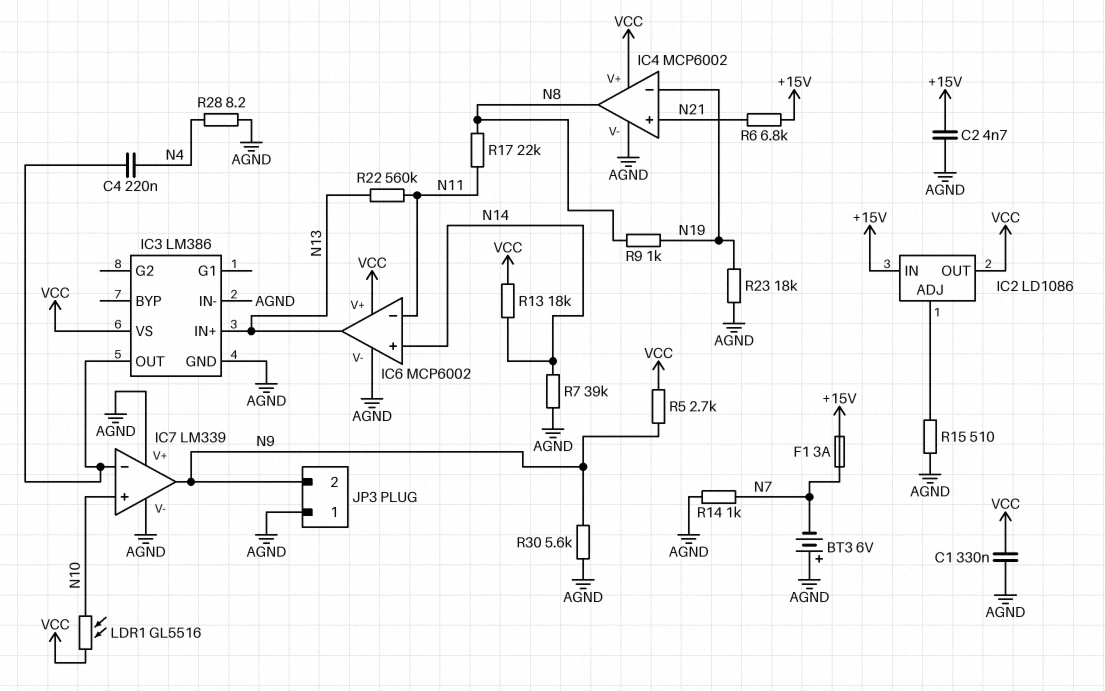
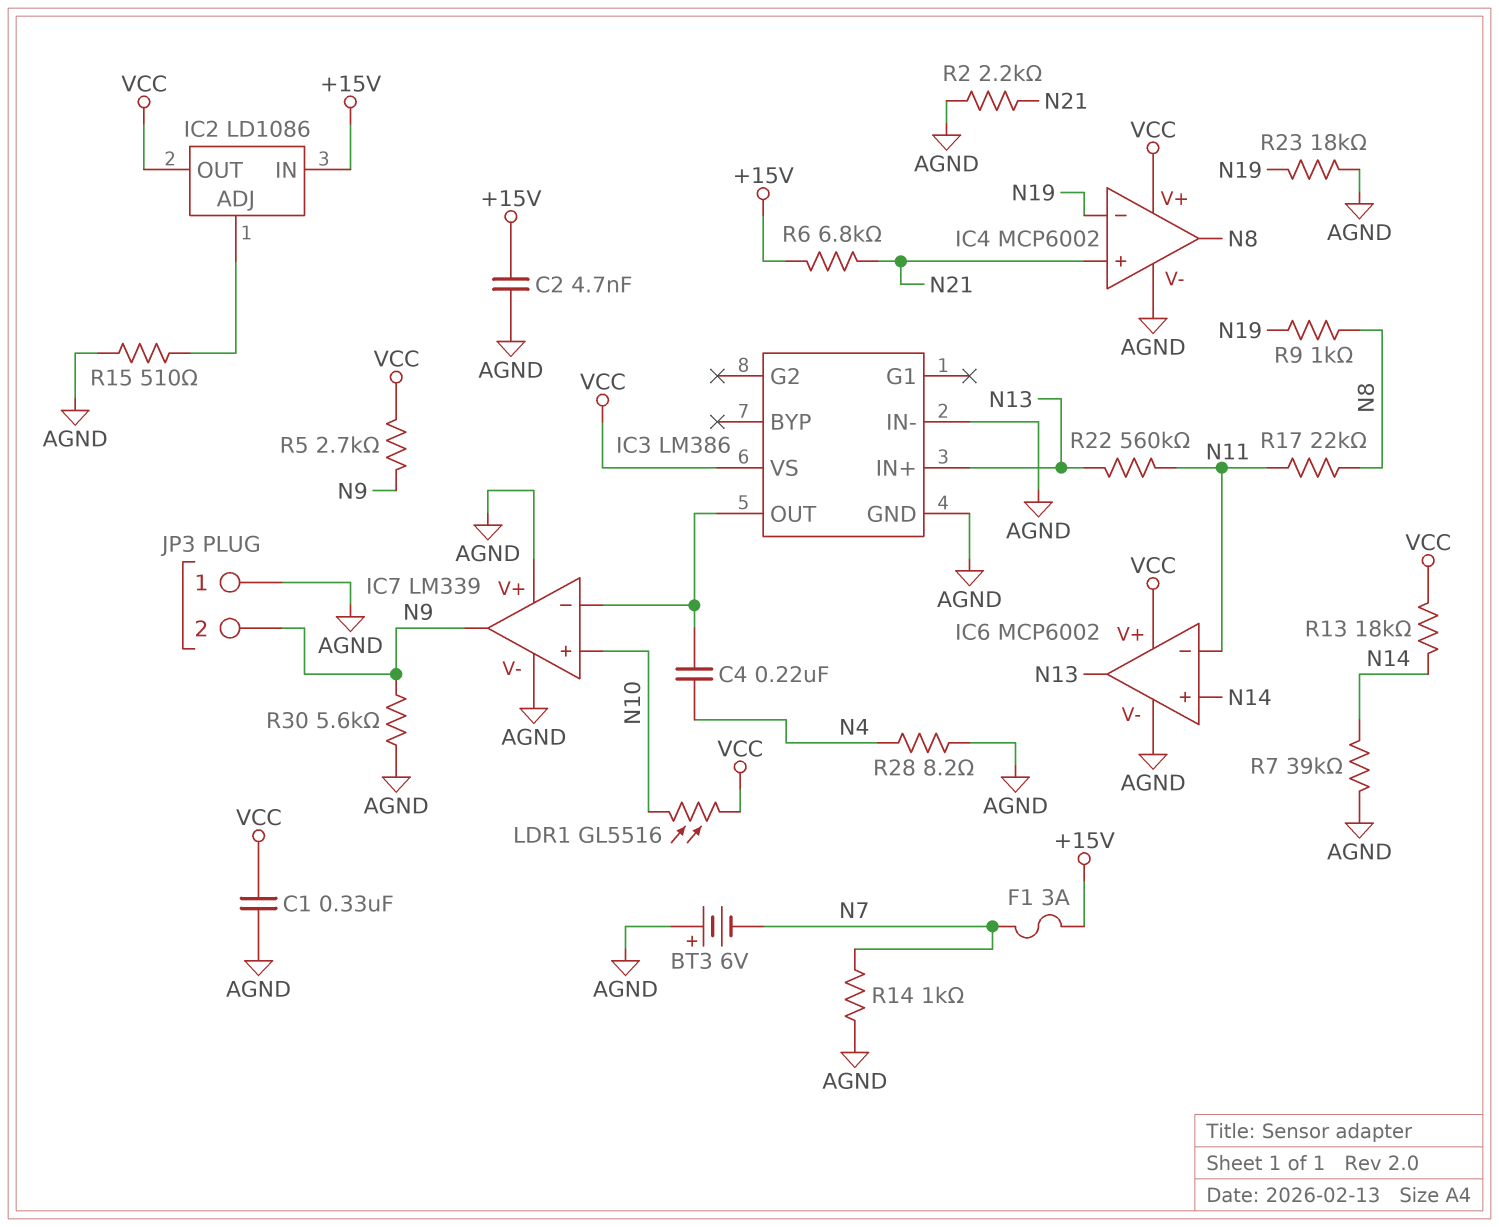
R2: none -> 2.2k (AGND, N21)

